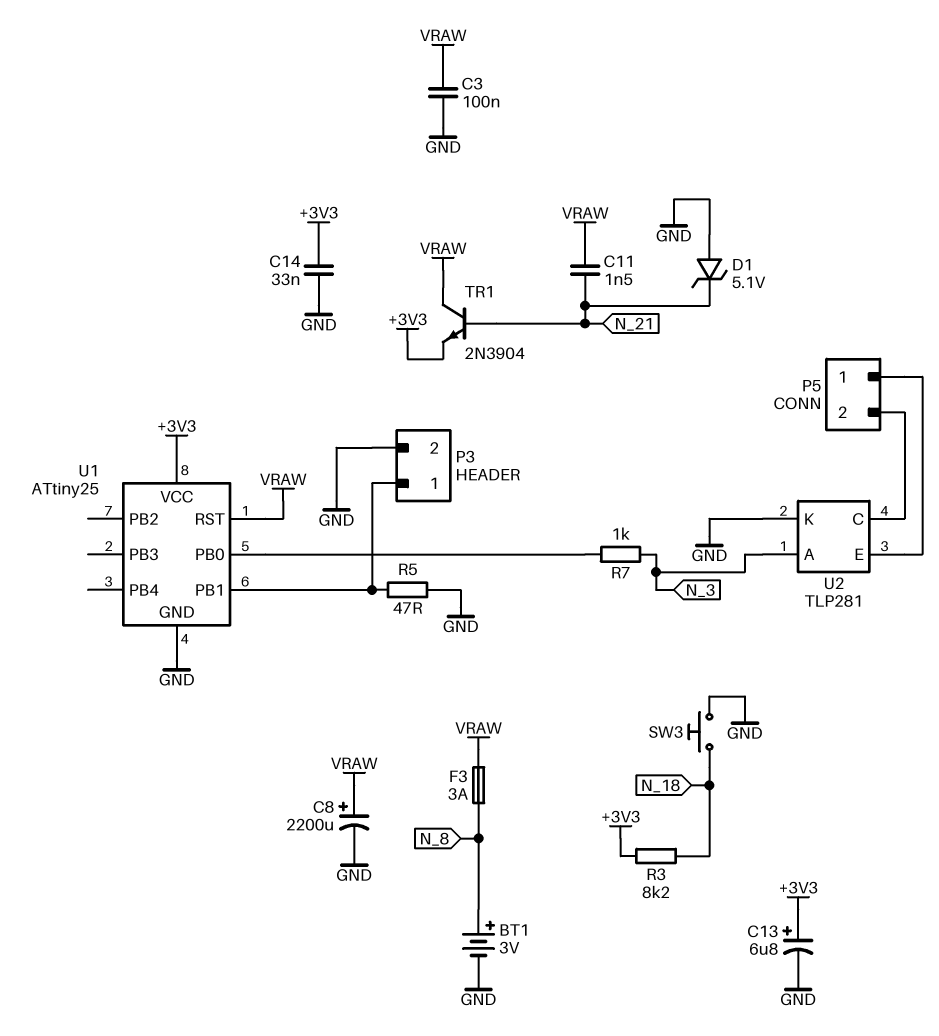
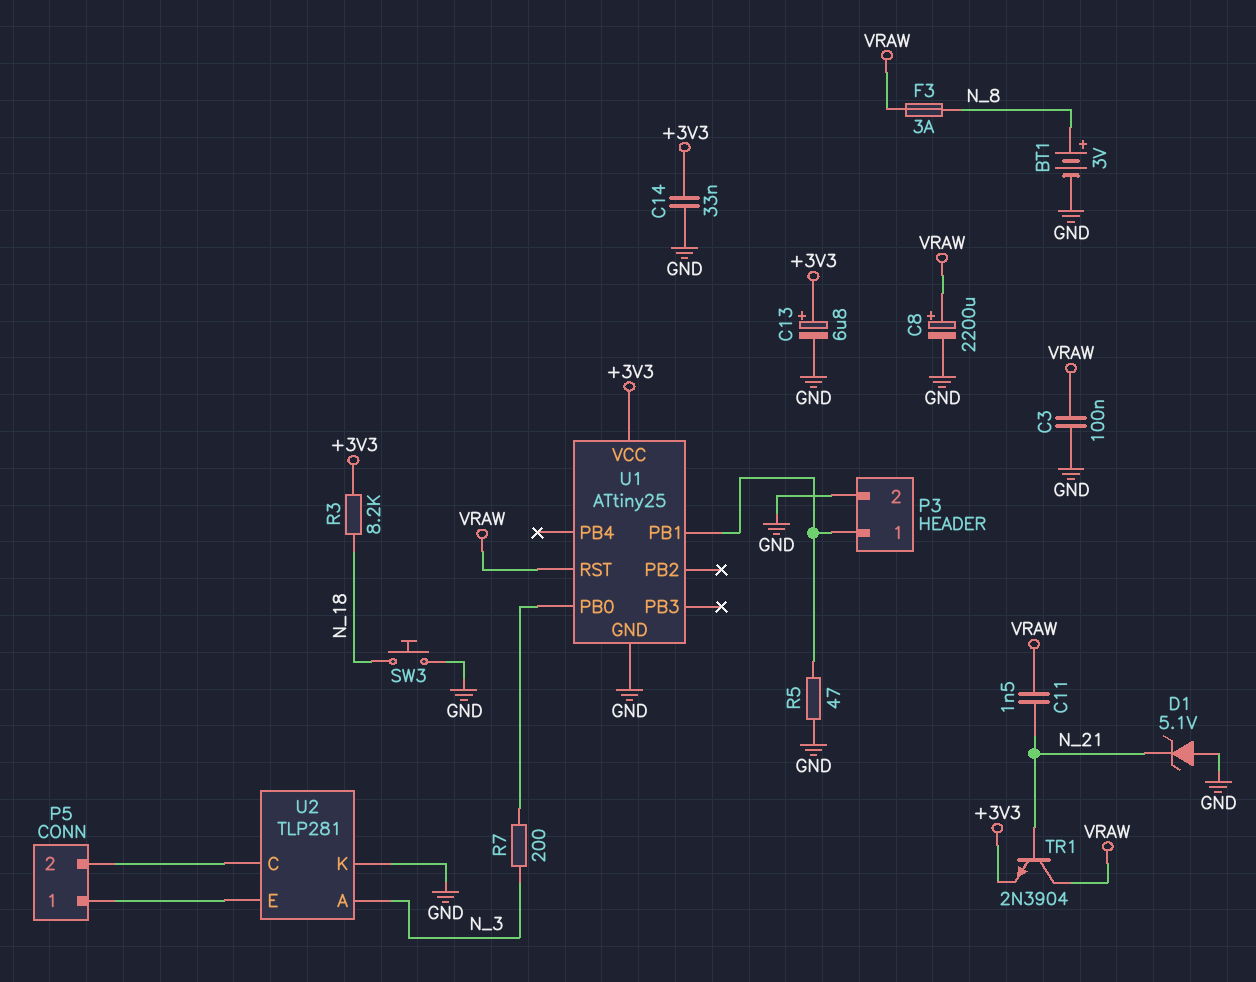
R7: 1k (N_3, U1/PB0) -> 200 (N_3, U1/PB0)

